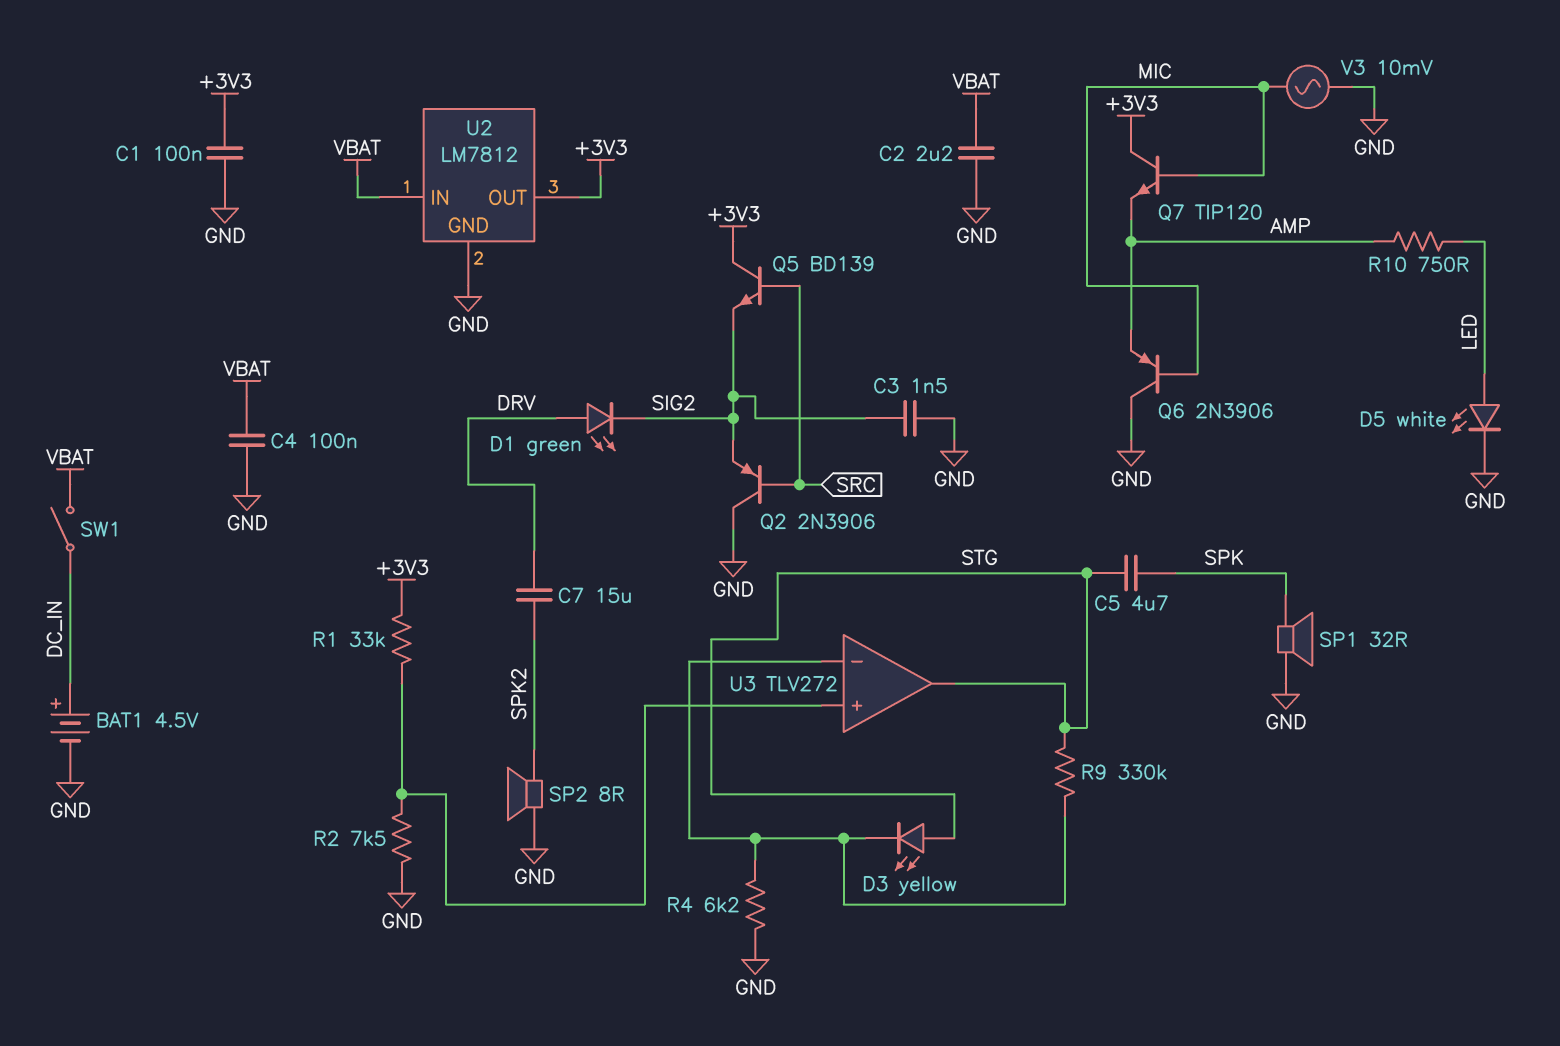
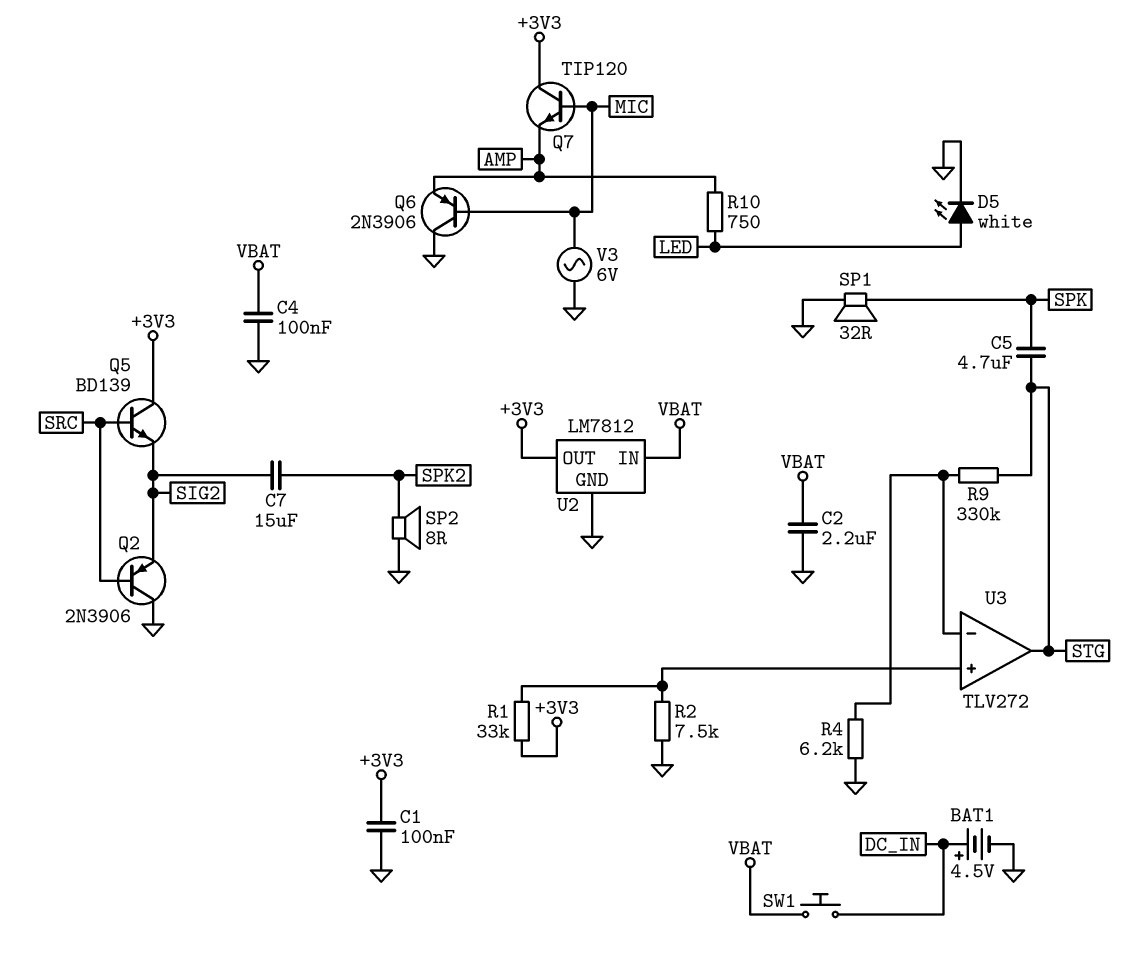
C3: 1.5nF (GND, SIG2) -> none
C7: 15uF (DRV, SPK2) -> 15uF (SIG2, SPK2)
D1: LED green (A DRV, K SIG2) -> none
D3: LED yellow (A STG, K U3/in-) -> none
SW1: switch (DC_IN, VBAT) -> button (DC_IN, VBAT)
V3: AC 10mV (GND, MIC) -> AC 6V (GND, MIC)

